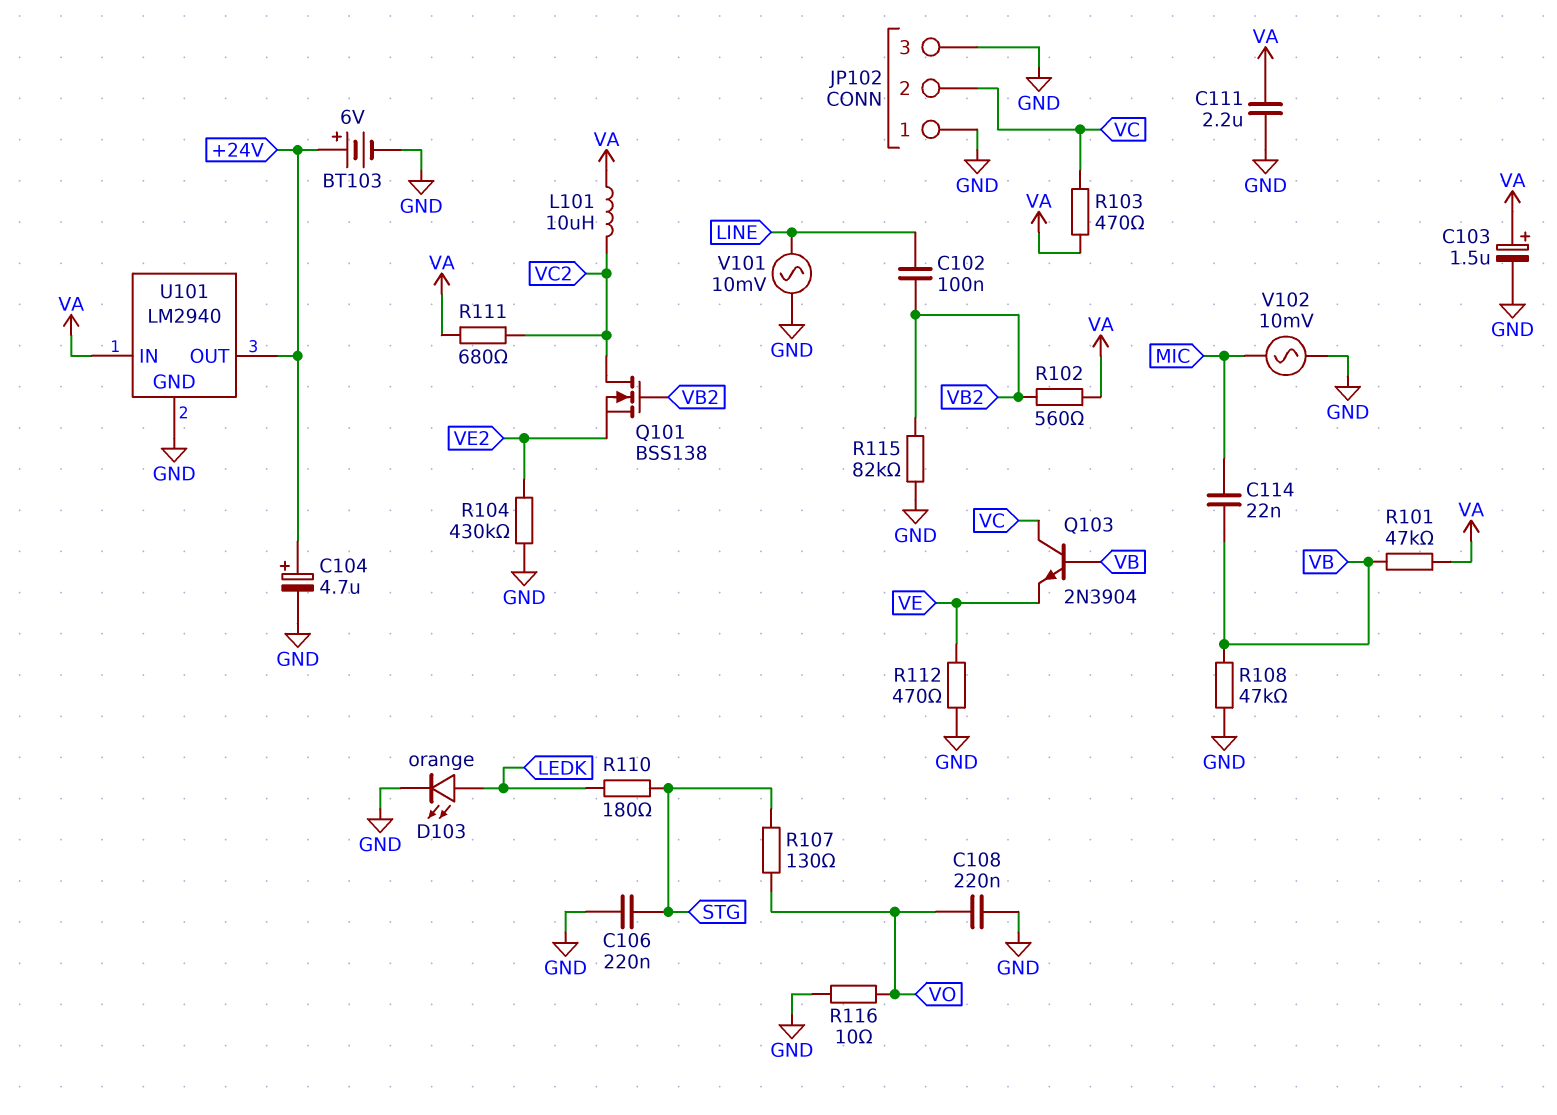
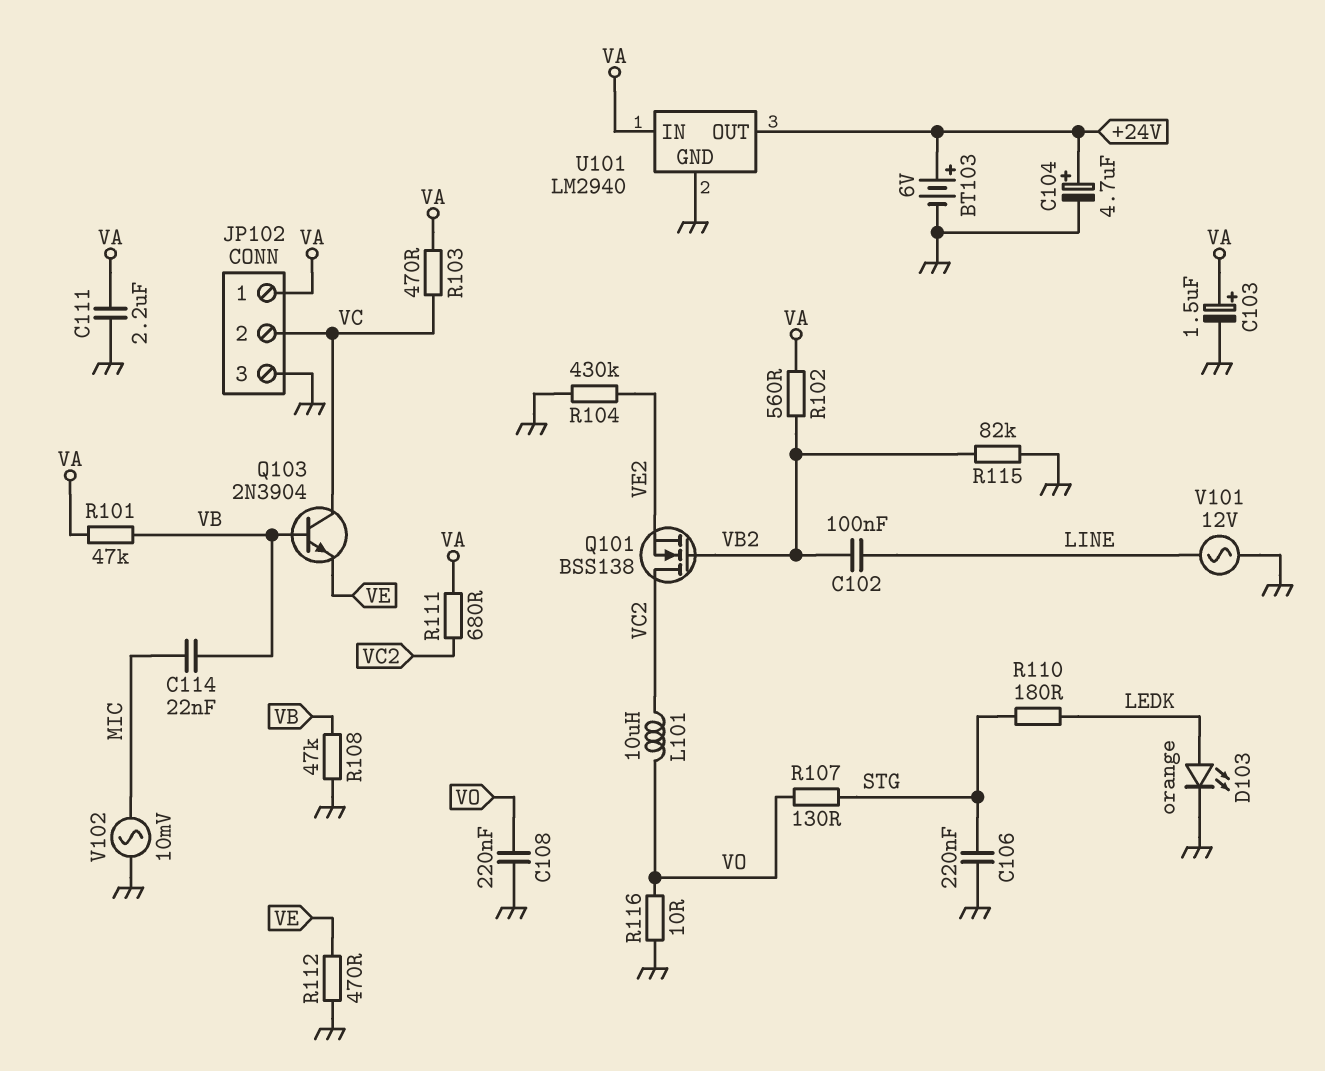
JP102 pin 1: GND -> VA
L101: 10uH (VA, VC2) -> 10uH (VC2, VO)
V101: AC 10mV (GND, LINE) -> AC 12V (GND, LINE)

